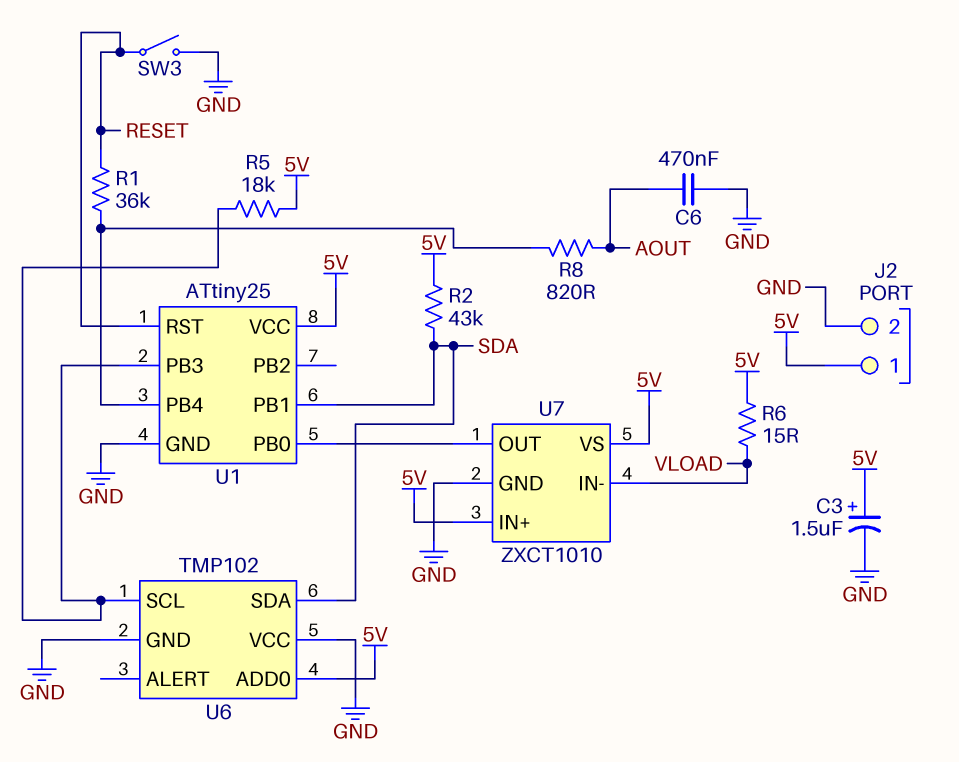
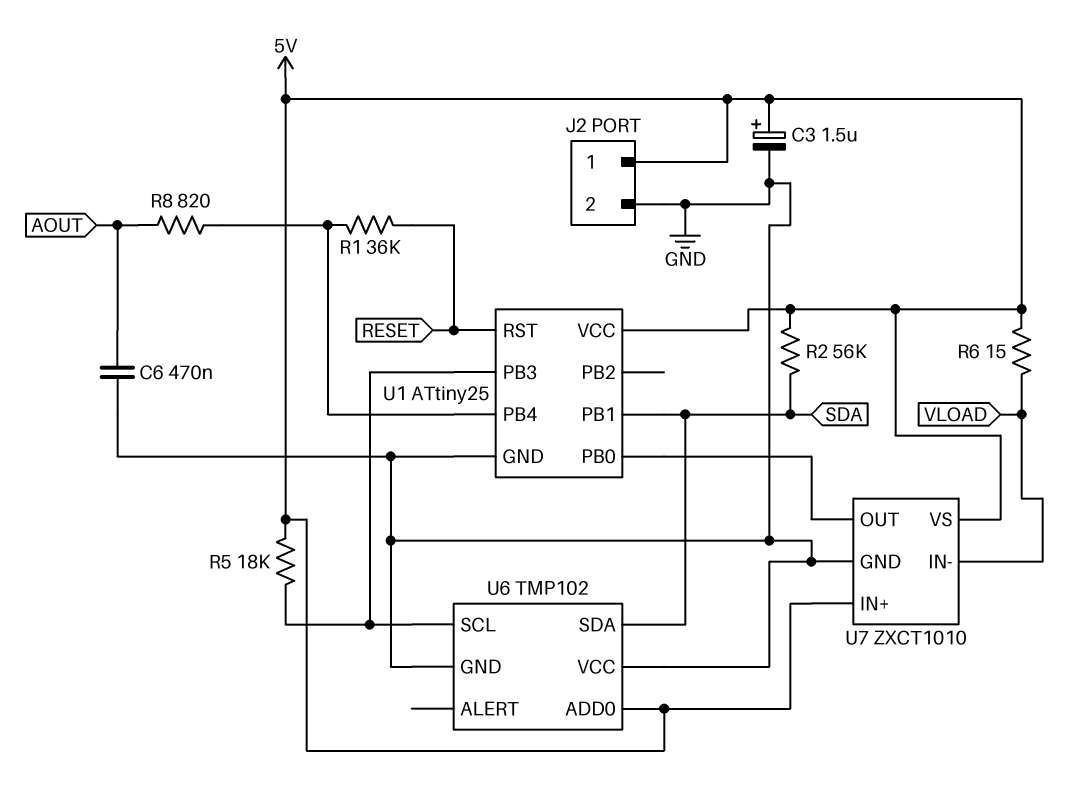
R2: 43k (5V, SDA) -> 56k (5V, SDA)
SW3: switch (GND, RESET) -> none

